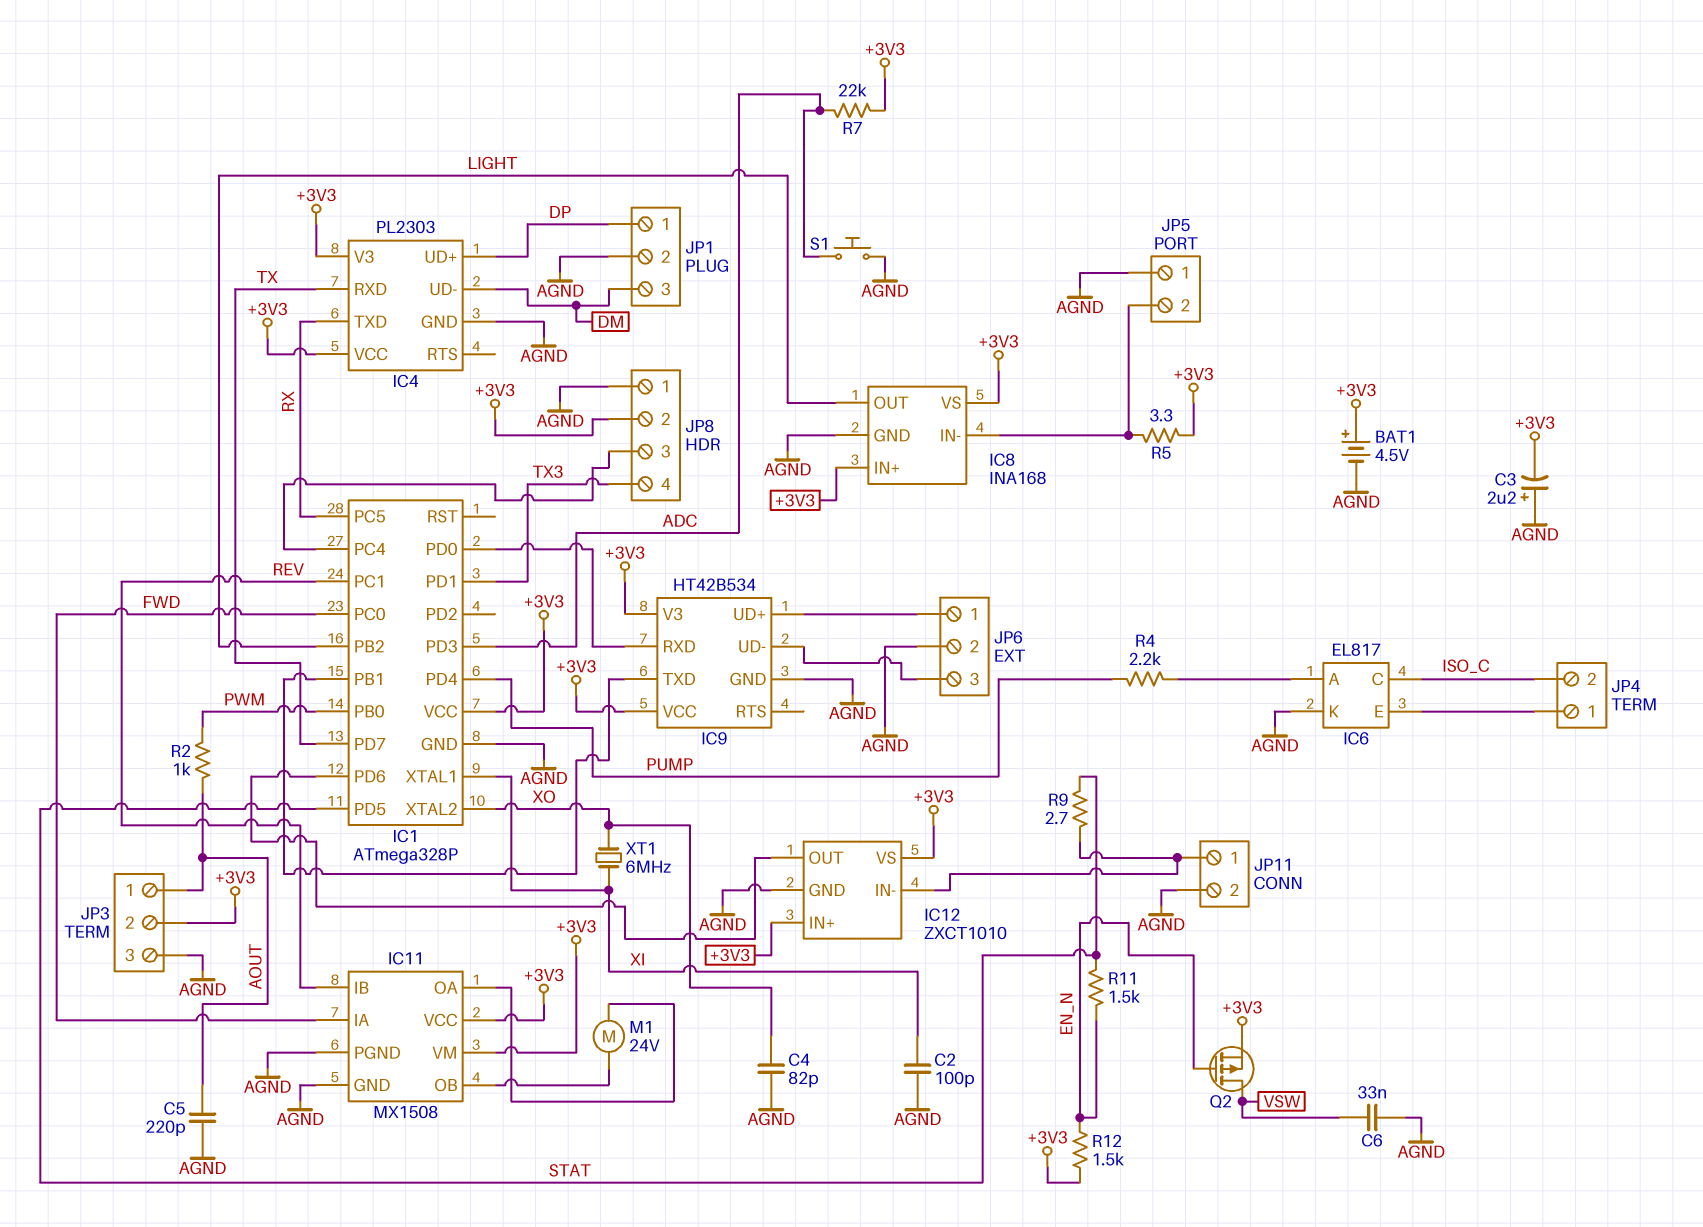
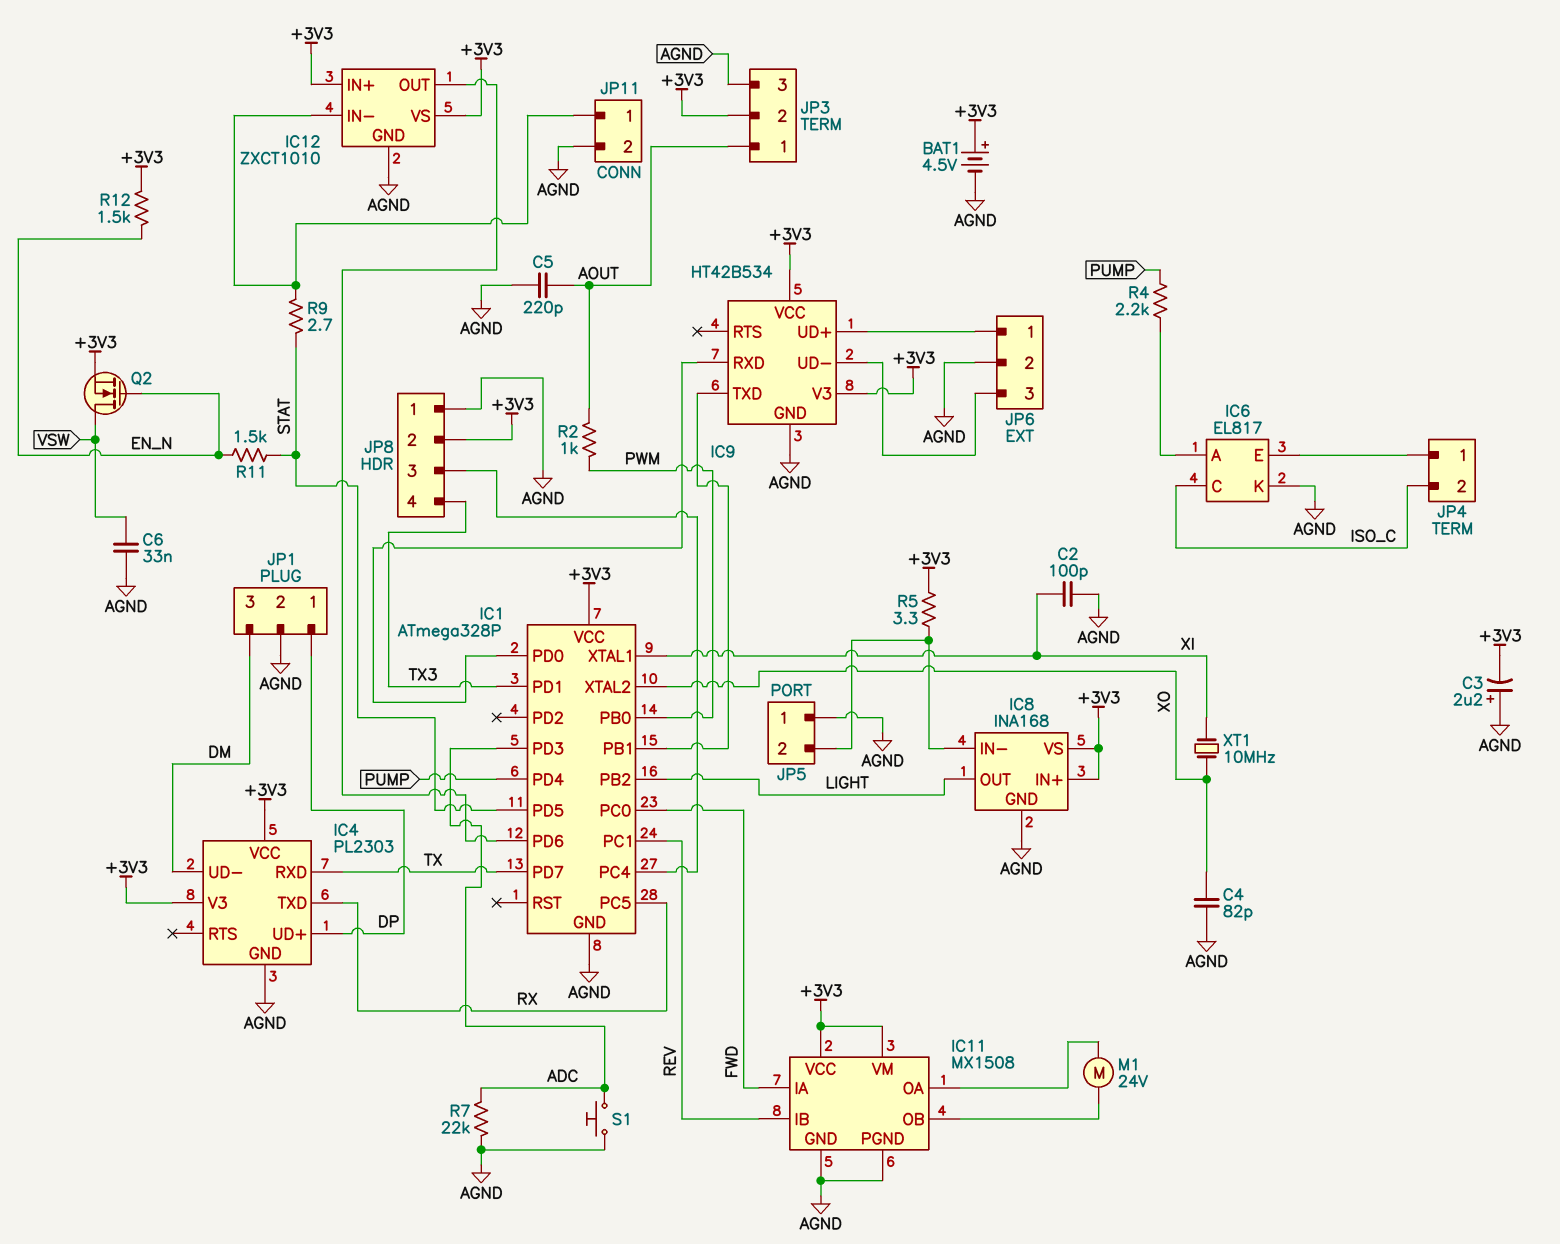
Q2: PMOS (G EN_N, D VSW, S +3V3) -> NMOS (G EN_N, D VSW, S +3V3)
R7: 22k (+3V3, ADC) -> 22k (ADC, AGND)
XT1: 6MHz (XI, XO) -> 10MHz (XI, XO)

